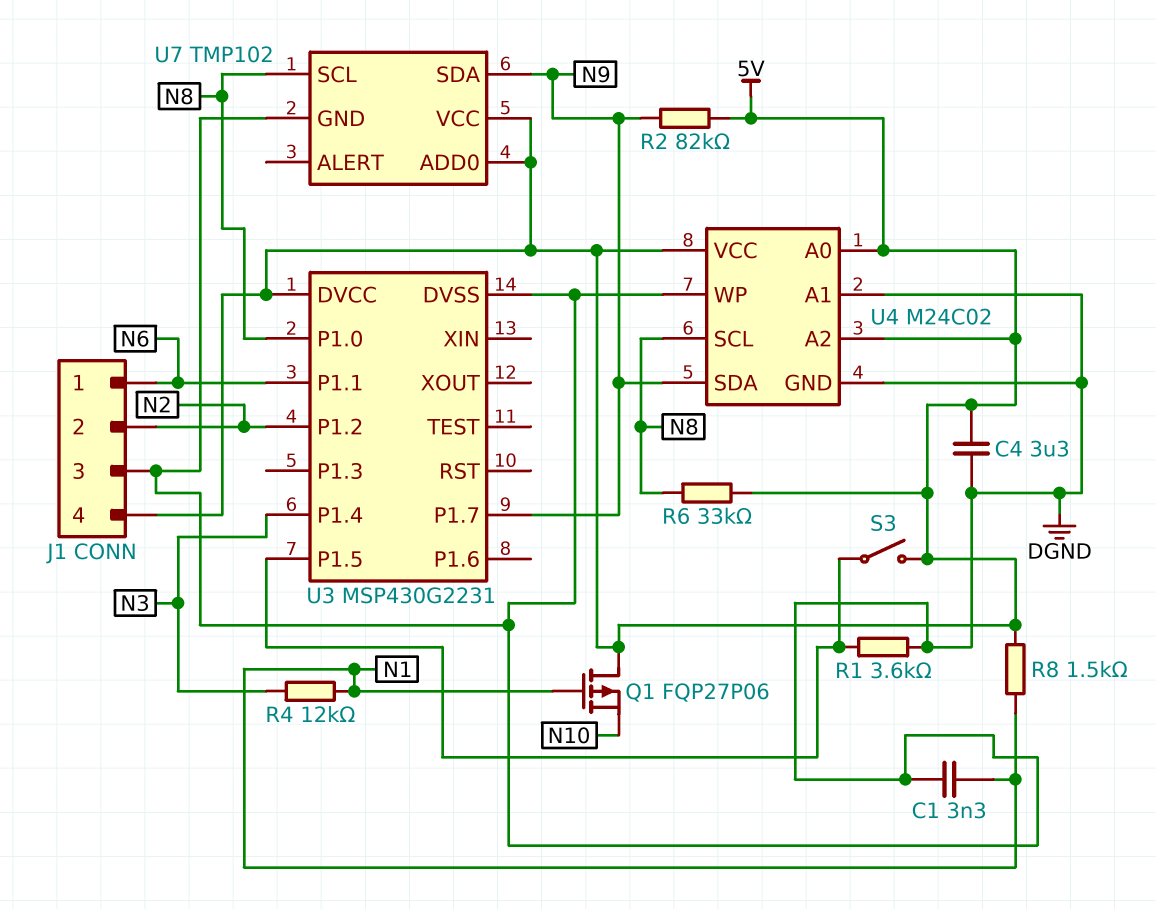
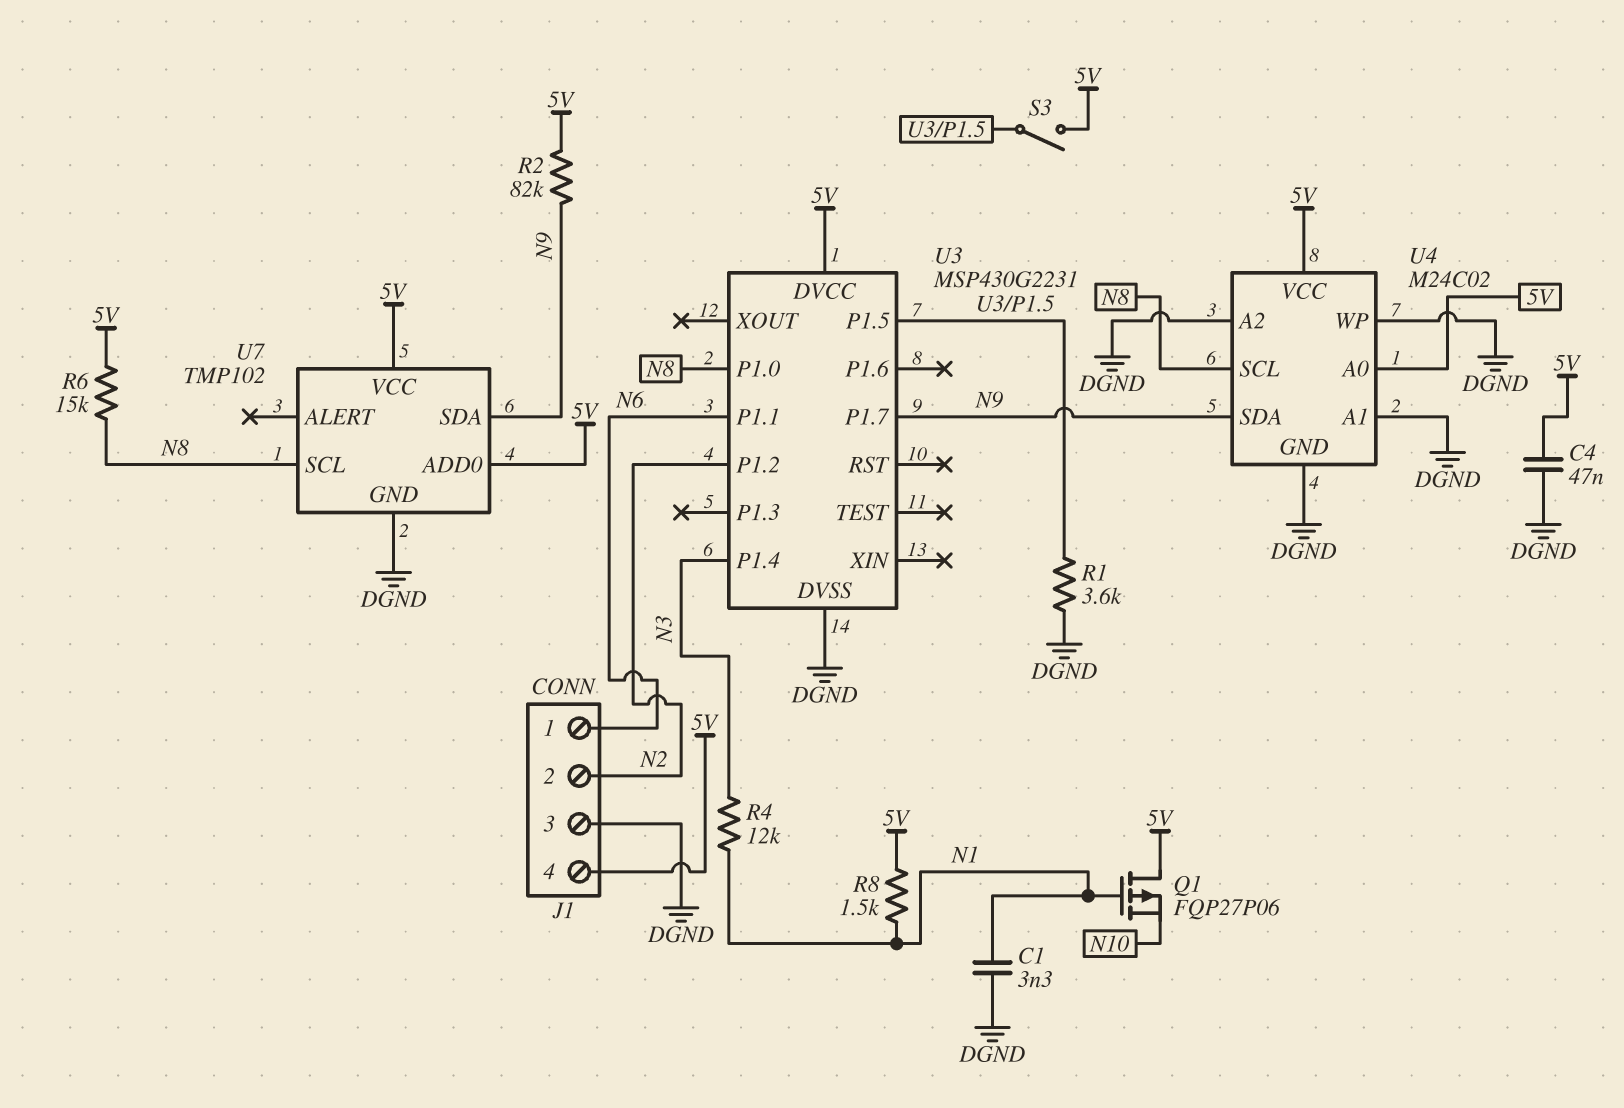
C4: 3.3uF (5V, DGND) -> 47nF (5V, DGND)
R6: 33k (5V, N8) -> 15k (5V, N8)
U4 pin A2: 5V -> DGND

